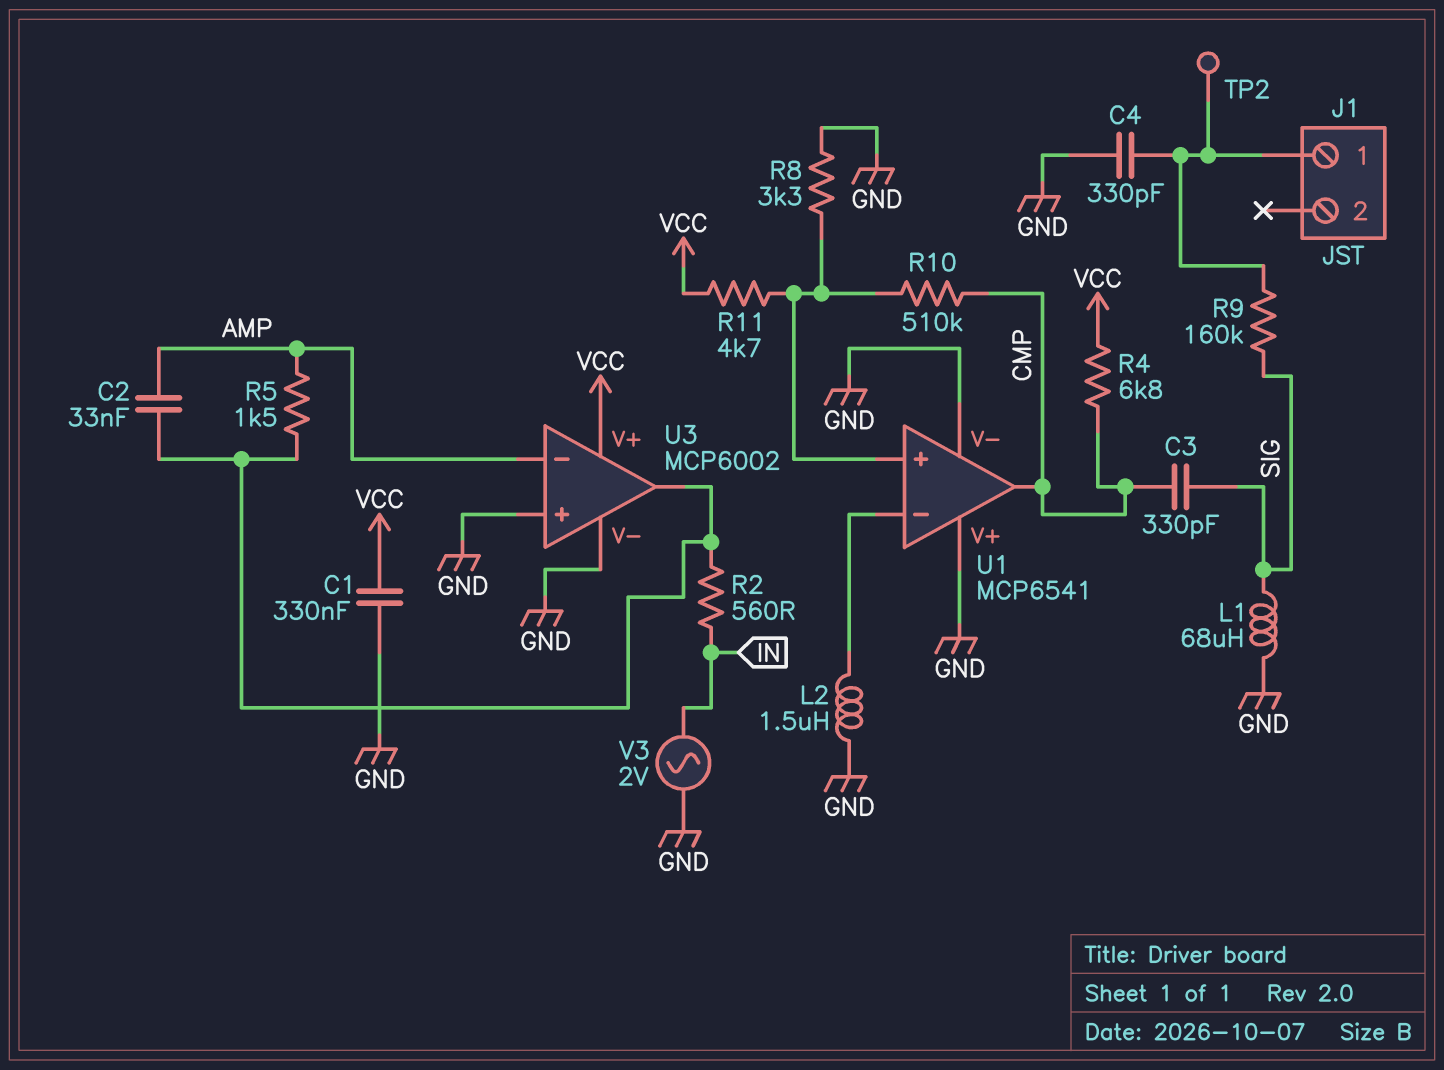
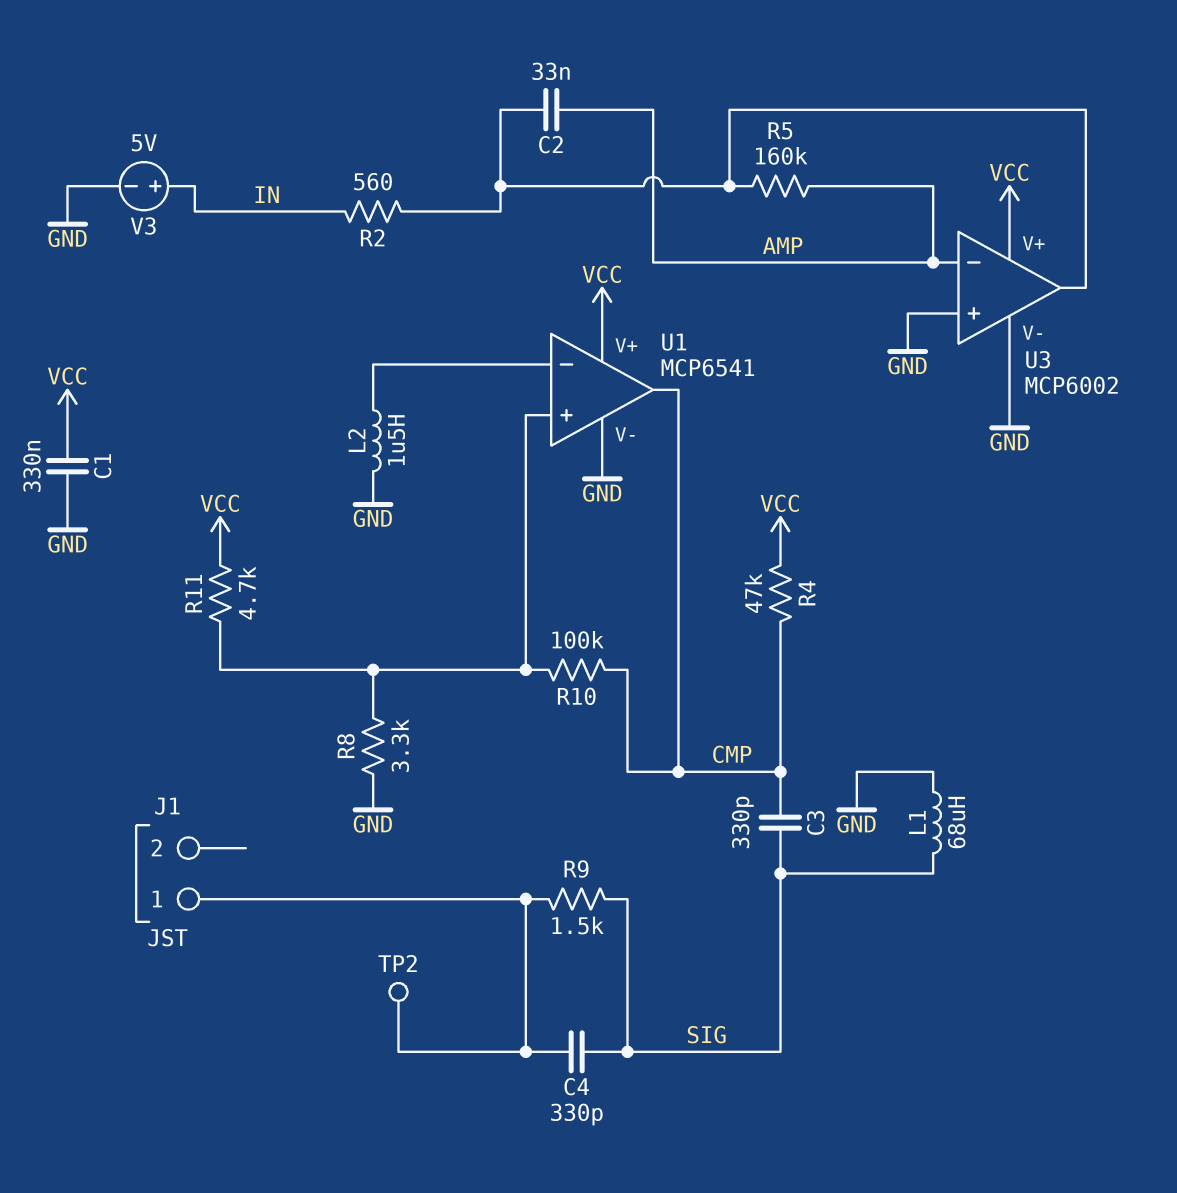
C4: 330pF (GND, J1/1) -> 330pF (J1/1, SIG)
R4: 6.8k (CMP, VCC) -> 47k (CMP, VCC)
R5: 1.5k (AMP, U3/out) -> 160k (AMP, U3/out)
R9: 160k (J1/1, SIG) -> 1.5k (J1/1, SIG)
R10: 510k (CMP, U1/in+) -> 100k (CMP, U1/in+)
U1 pin V+: GND -> VCC
V3: AC 2V (GND, IN) -> 5V (plus IN, minus GND)

